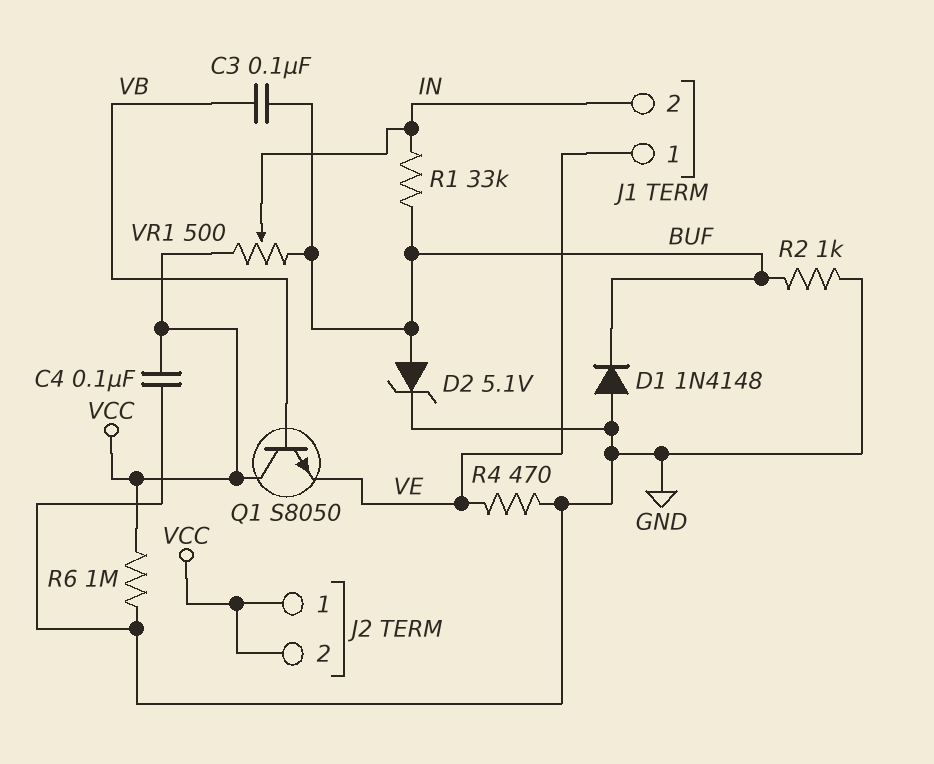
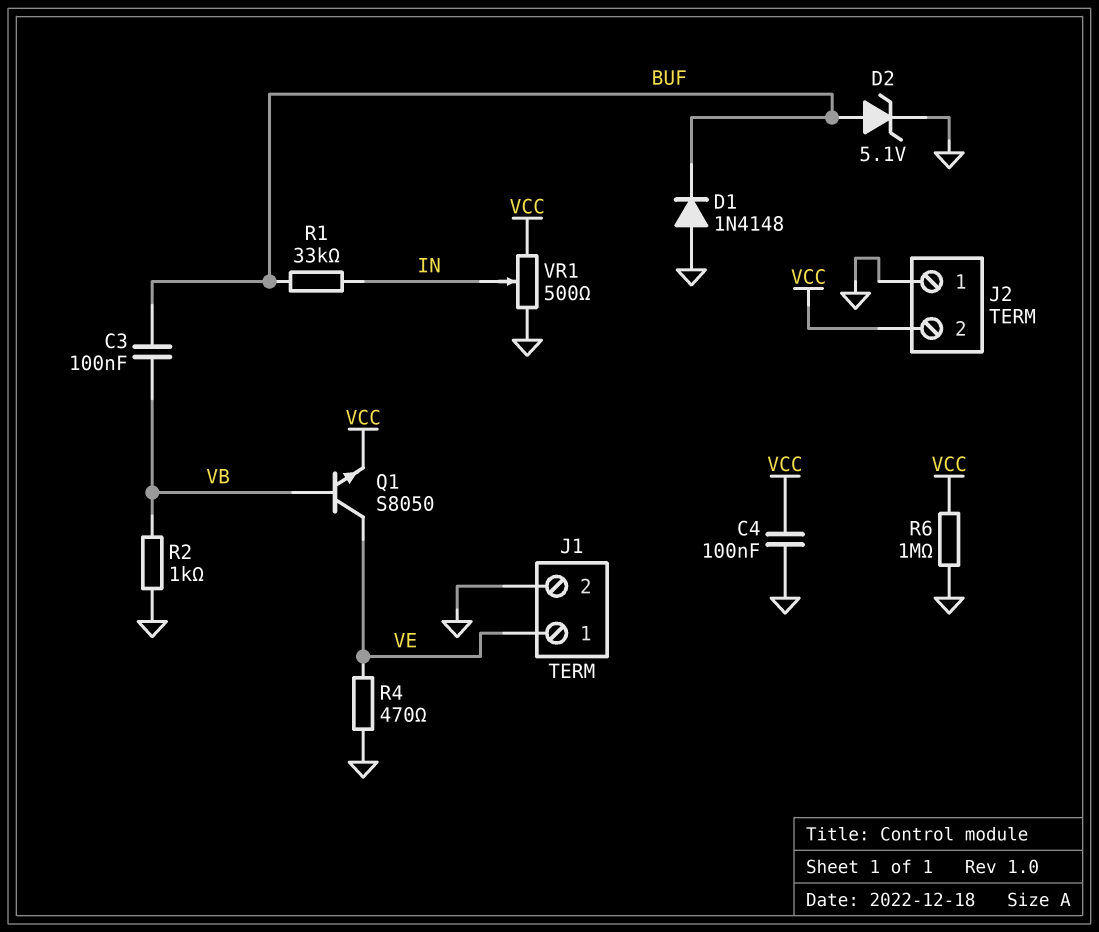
J1 pin 2: IN -> GND
J2 pin 1: VCC -> GND
Q1: NPN S8050 (B VB, C VCC, E VE) -> NPN S8050 (B VB, C VE, E VCC)
R2: 1k (BUF, GND) -> 1k (GND, VB)
VR1: 500 (BUF, VCC, wiper IN) -> 500 (GND, VCC, wiper IN)

